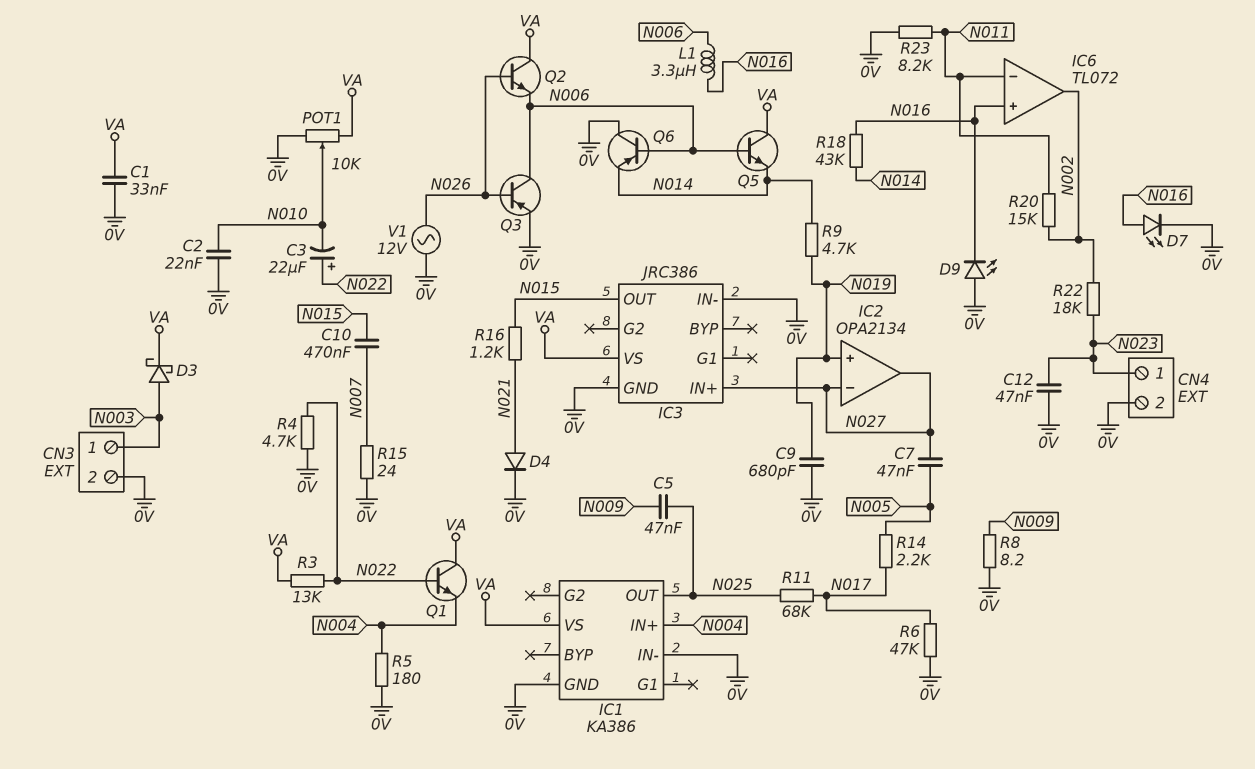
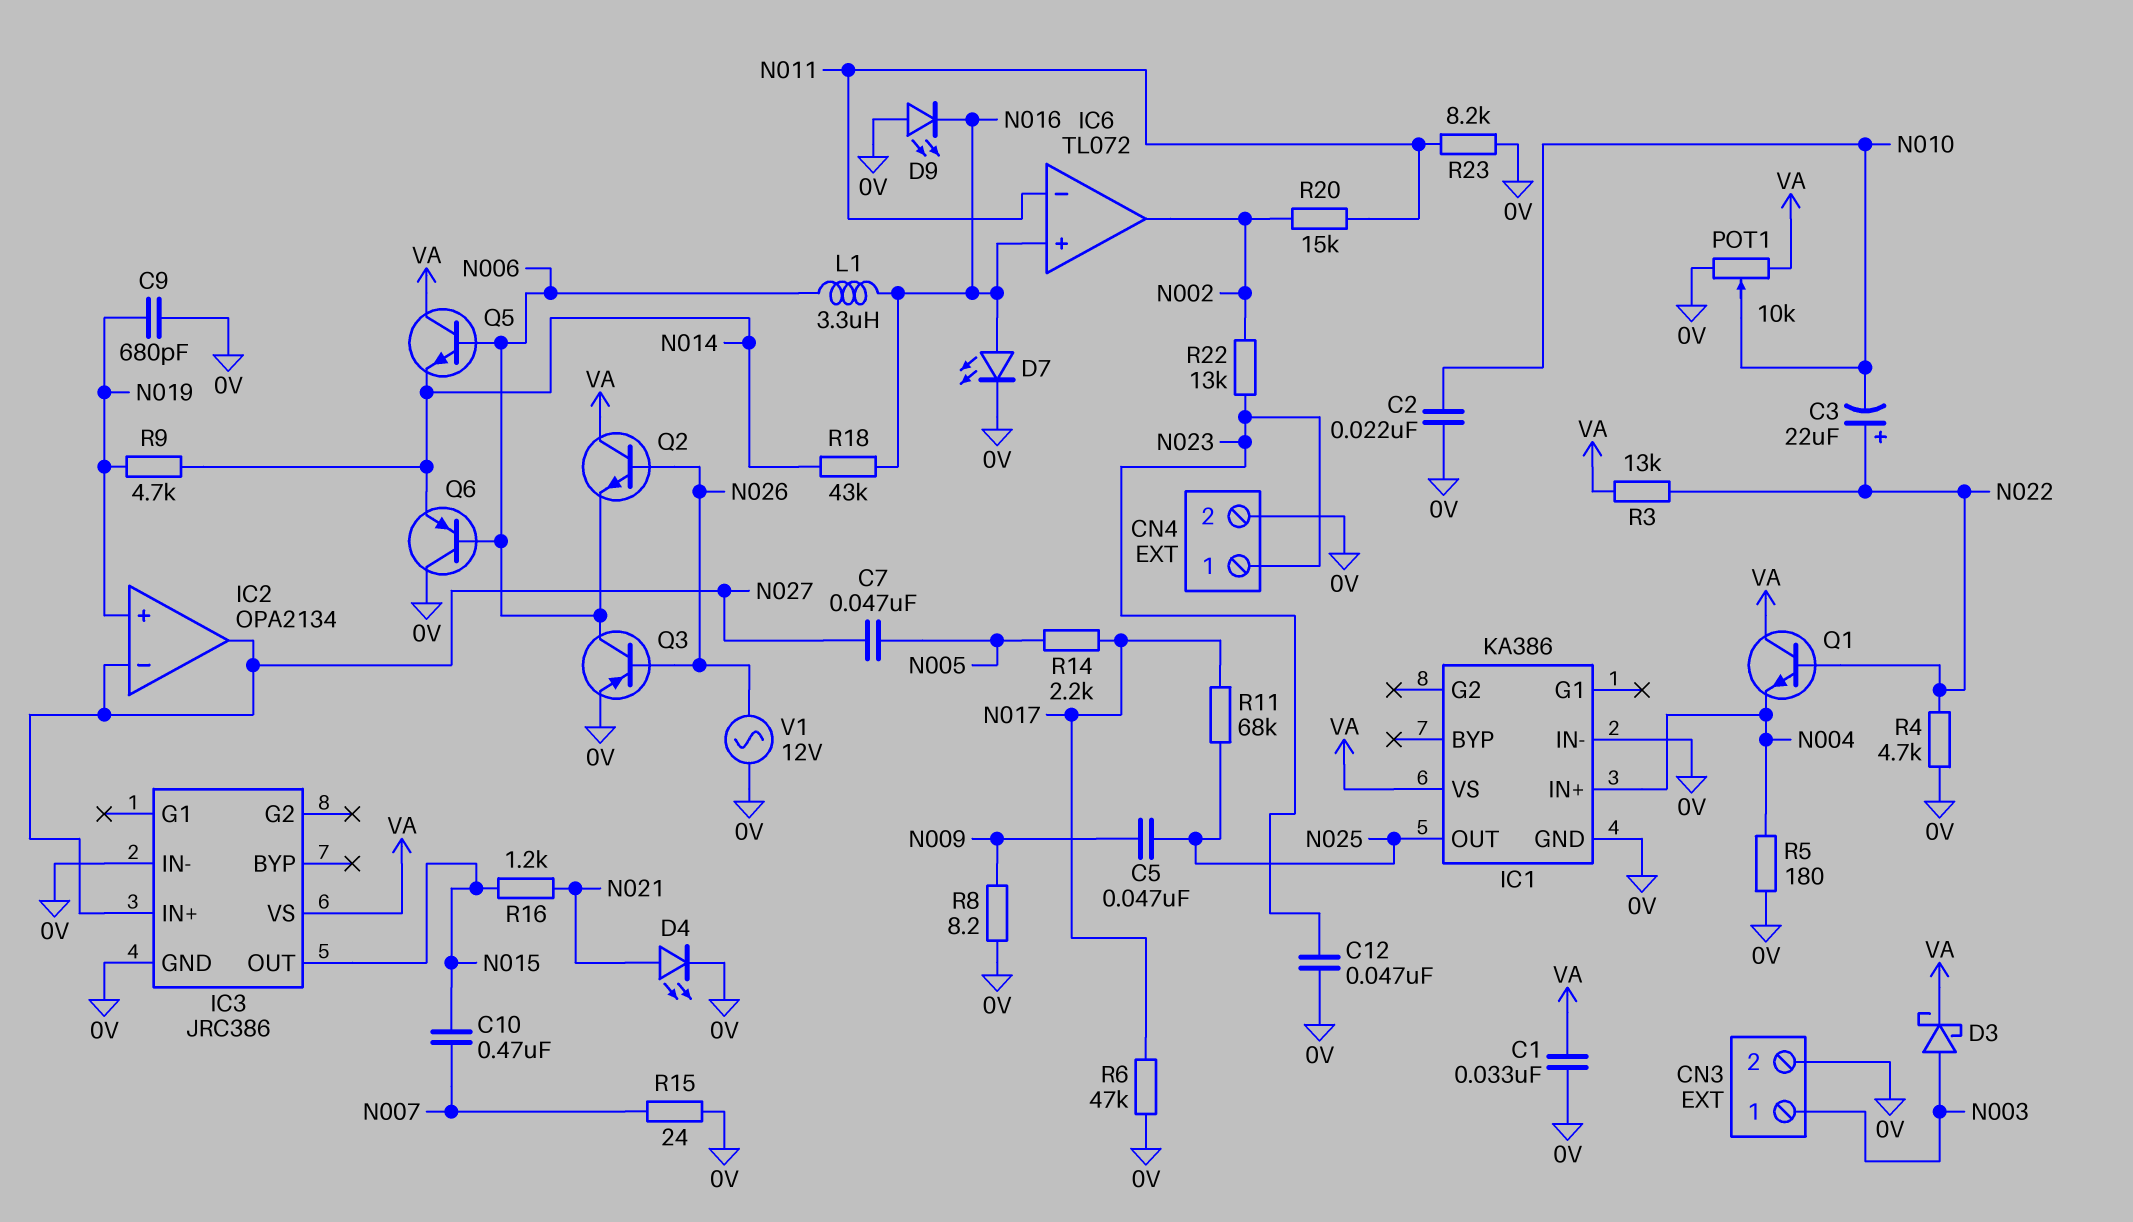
D4: diode (A N021, K 0V) -> LED (A N021, K 0V)
R22: 18k (N002, N023) -> 13k (N002, N023)

